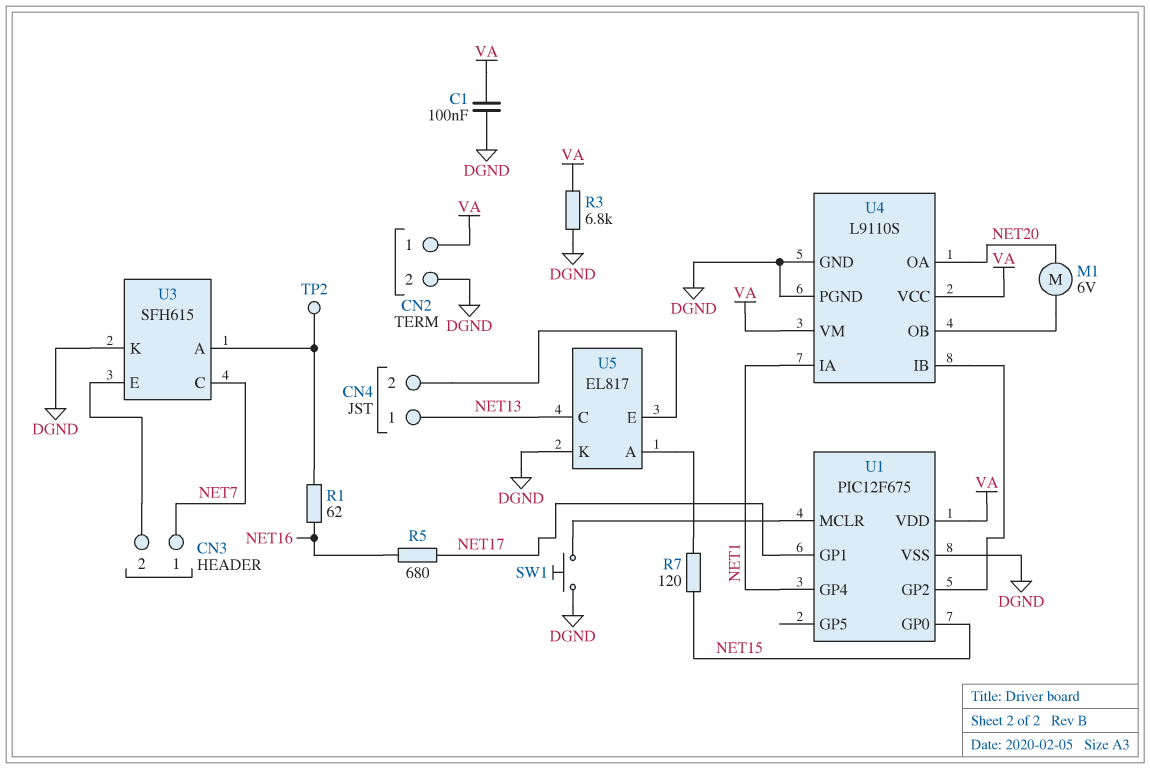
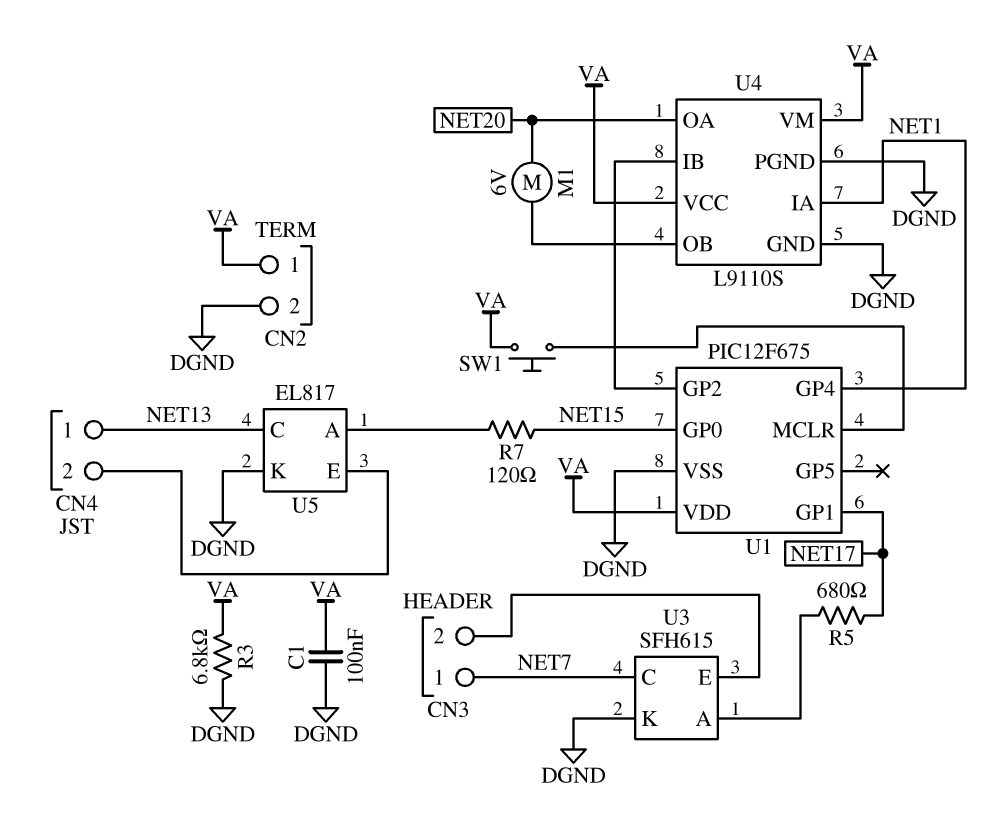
R1: 62 (NET16, U3/A) -> none
R5: 680 (NET16, NET17) -> 680 (NET17, U3/A)
SW1: button (DGND, U1/MCLR) -> button (U1/MCLR, VA)
TP2: test point (U3/A) -> none

